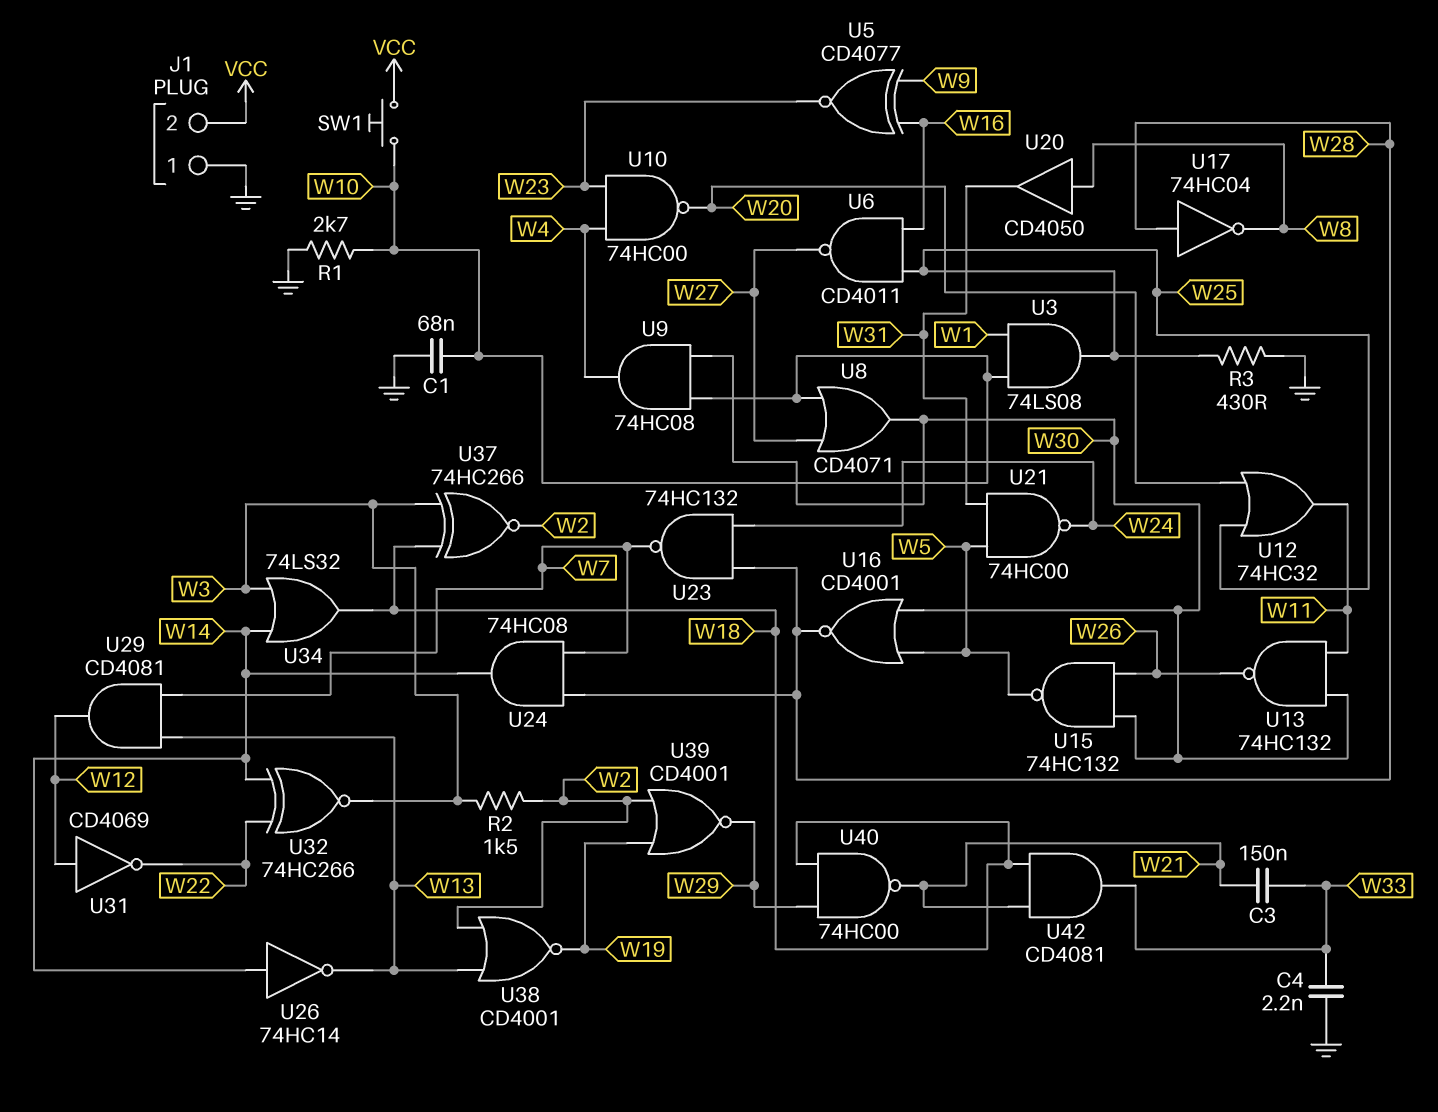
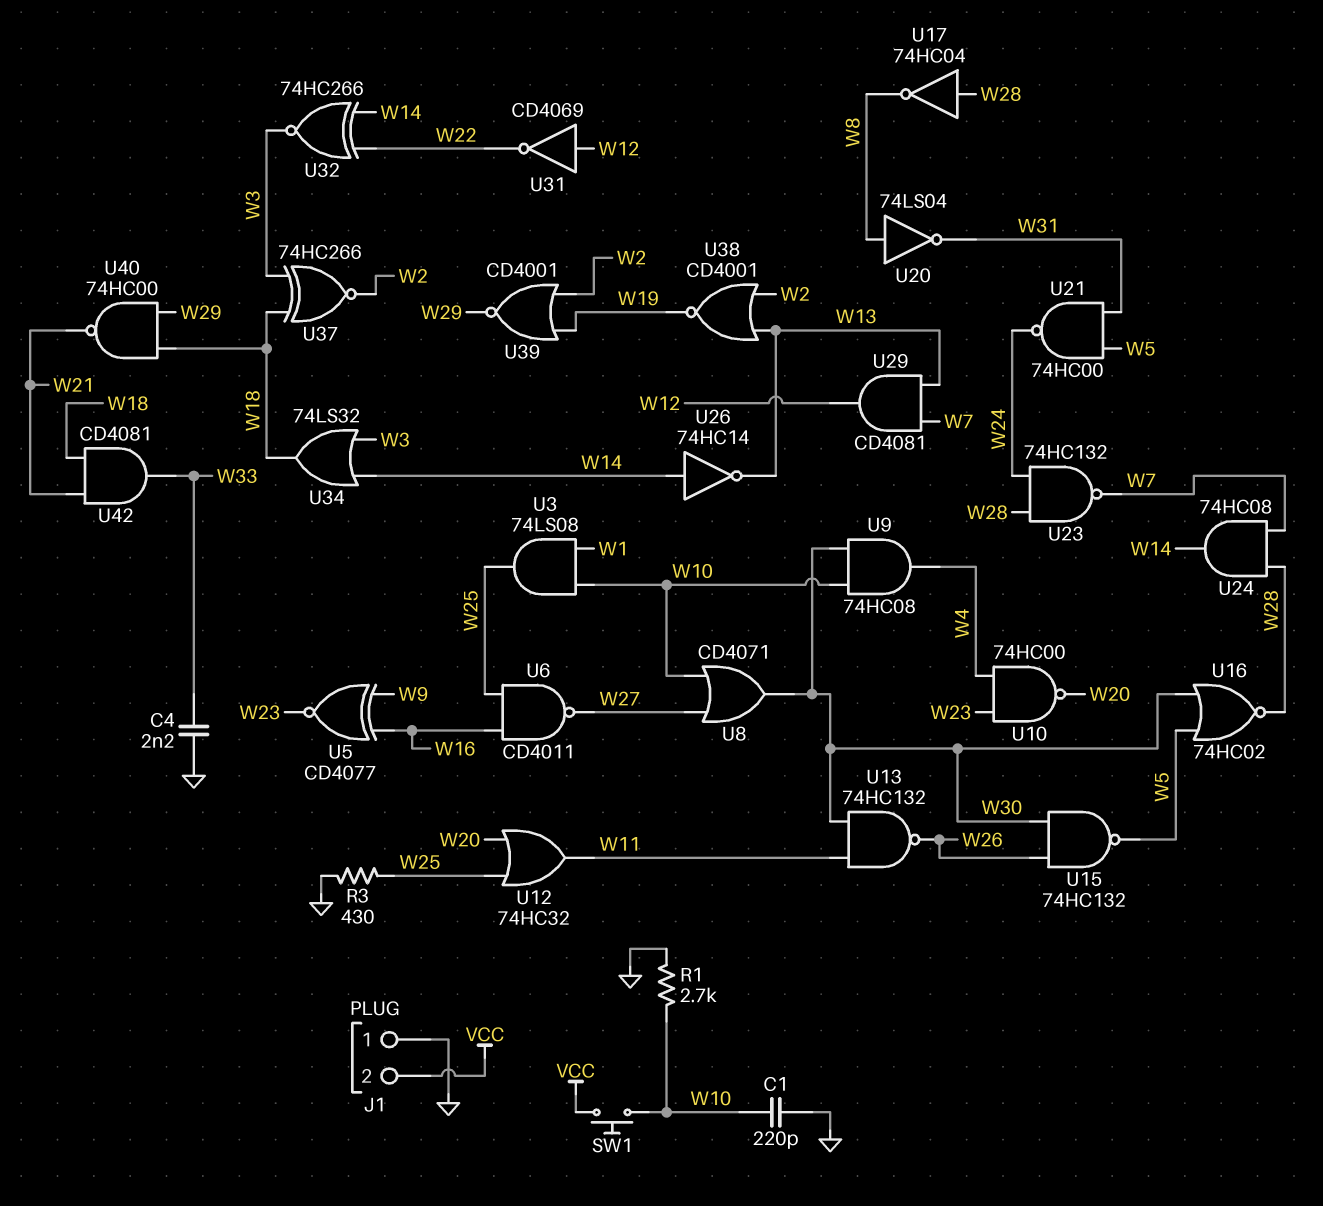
C1: 68nF (GND, W10) -> 220pF (GND, W10)
C3: 150nF (W21, W33) -> none
R2: 1.5k (W2, W3) -> none
U16: NOR CD4001 (in W5, in W30, out W28) -> NOR 74HC02 (in W5, in W30, out W28)
U20: buffer CD4050 (in W8, out W31) -> NOT 74LS04 (in W8, out W31)

